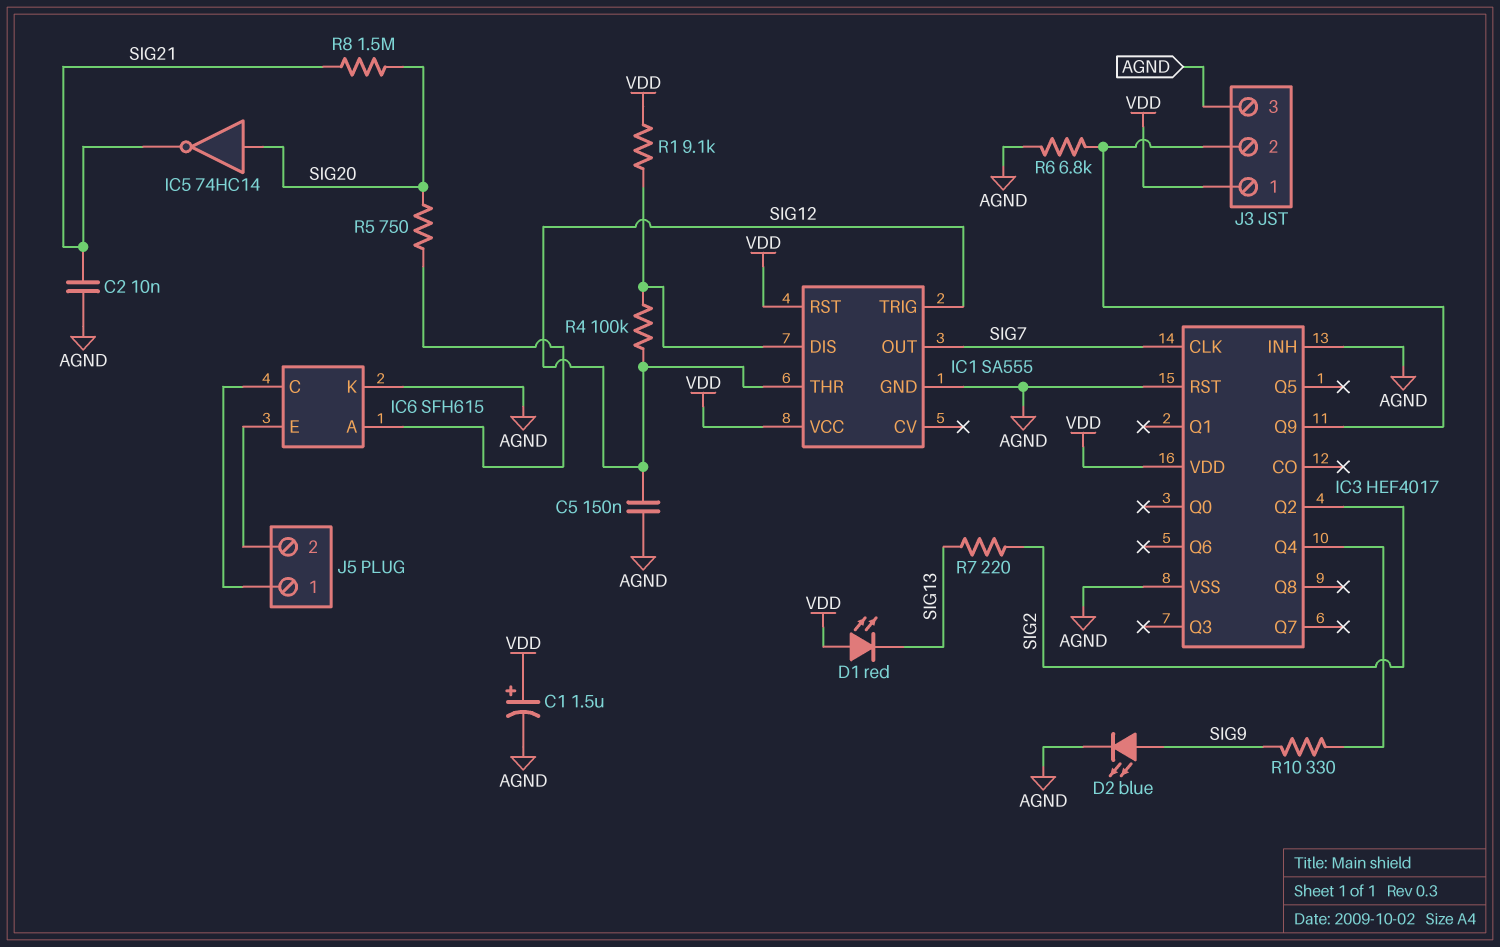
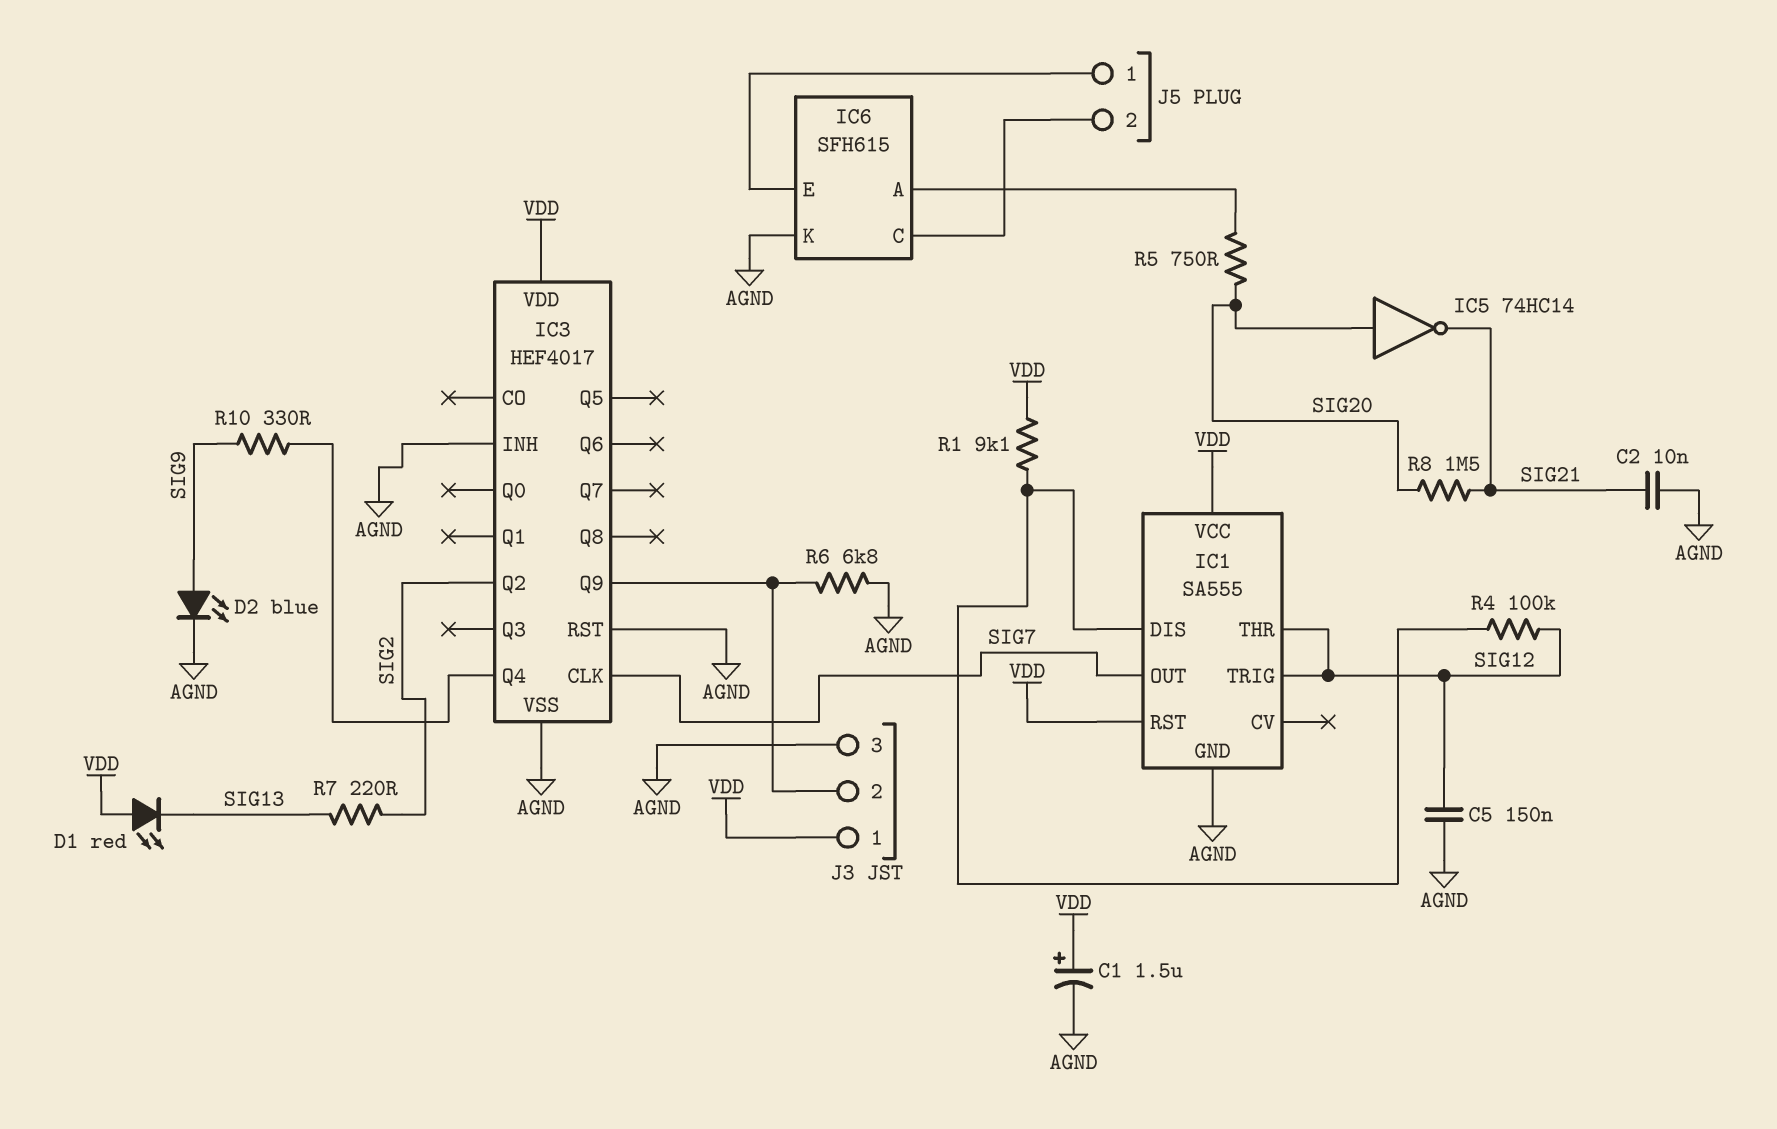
J5 pin 1: IC6/C -> IC6/E
J5 pin 2: IC6/E -> IC6/C

